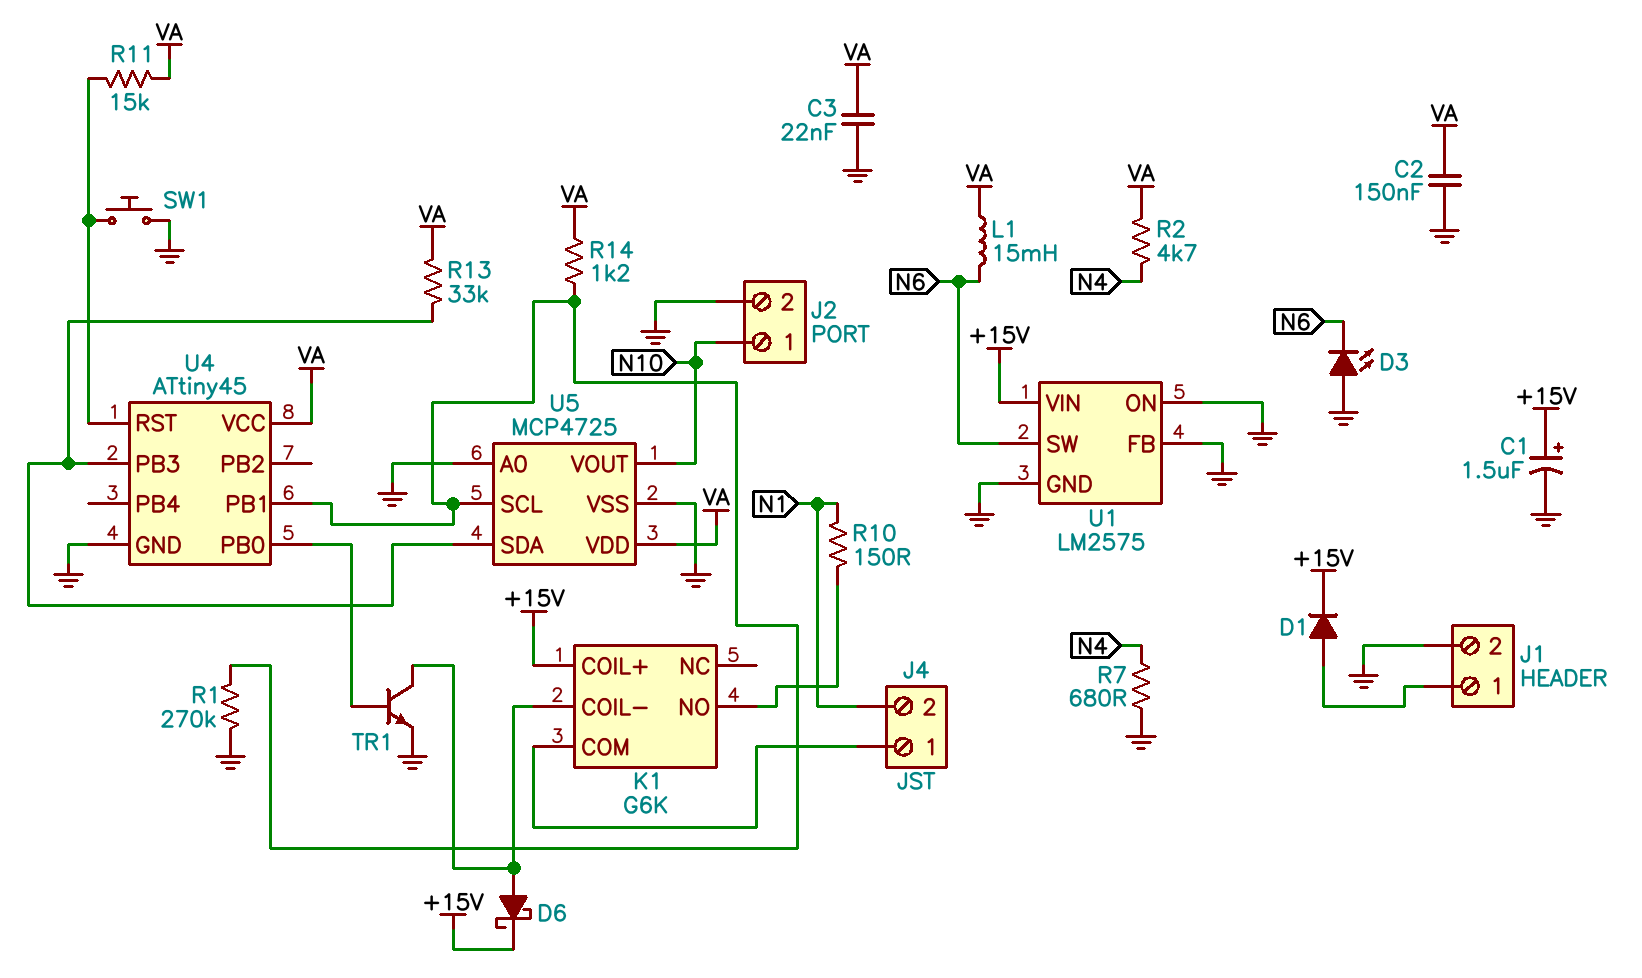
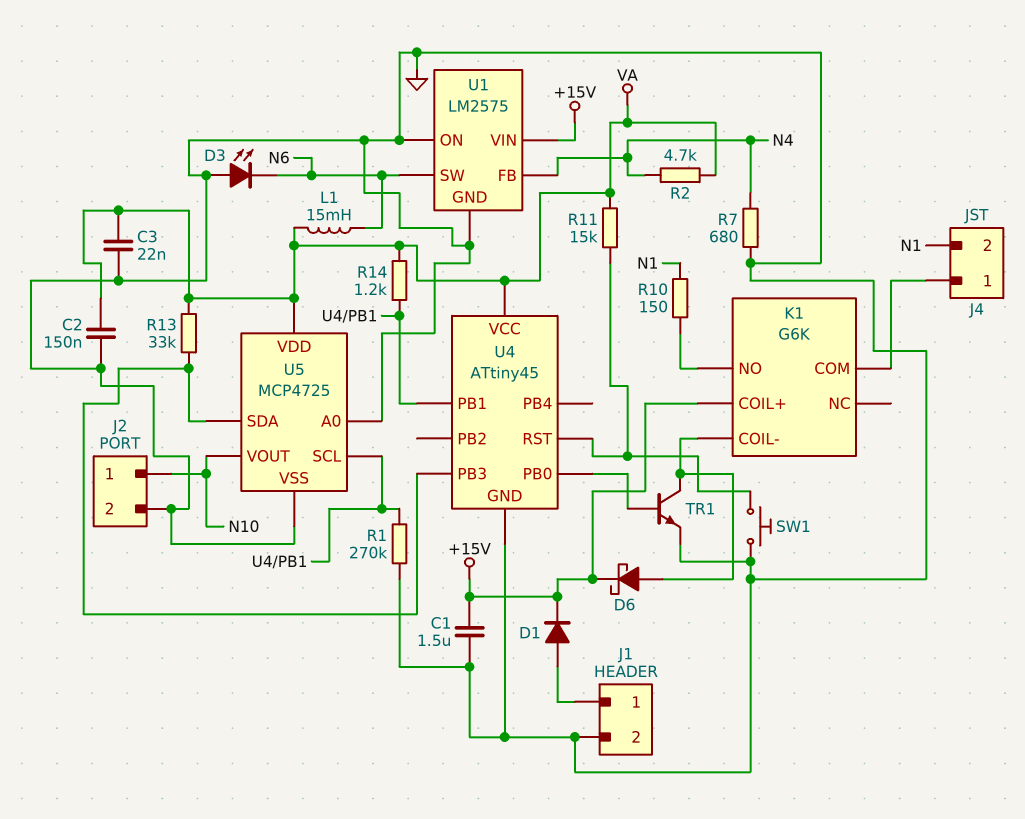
C1: 1.5uF (plus +15V, minus GND) -> 1.5uF (+15V, GND)
U1 pin FB: GND -> N4

